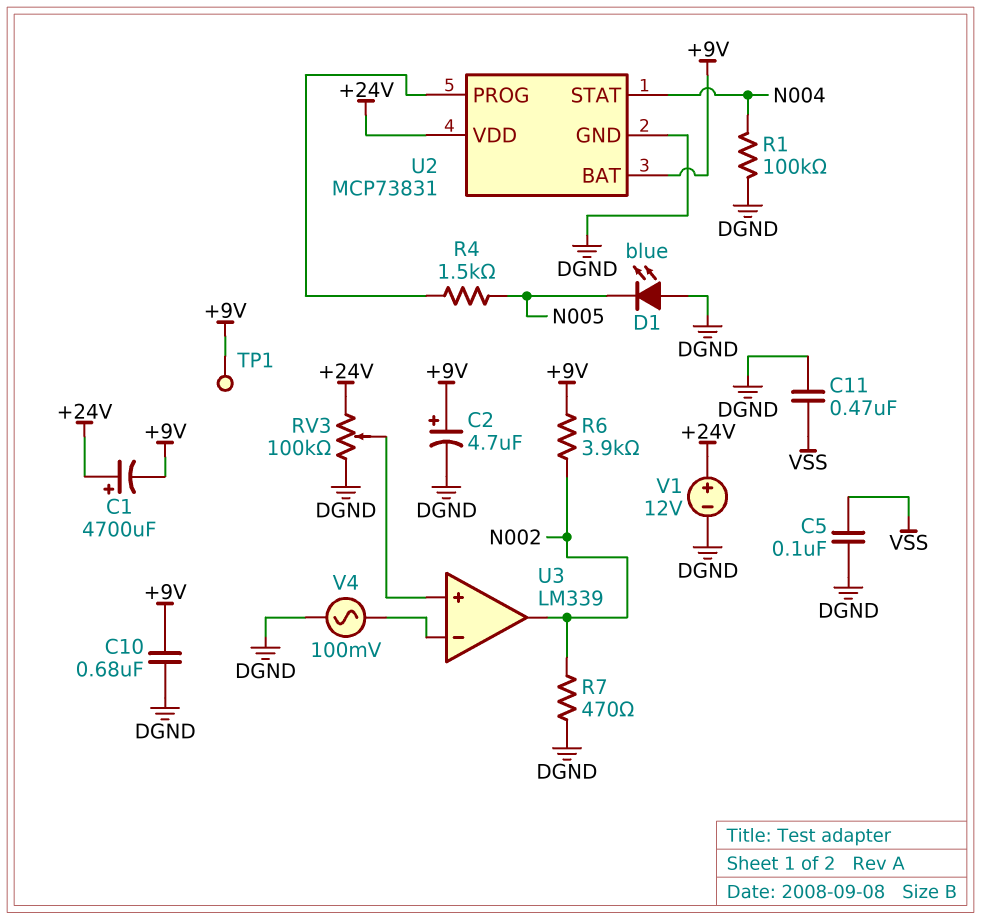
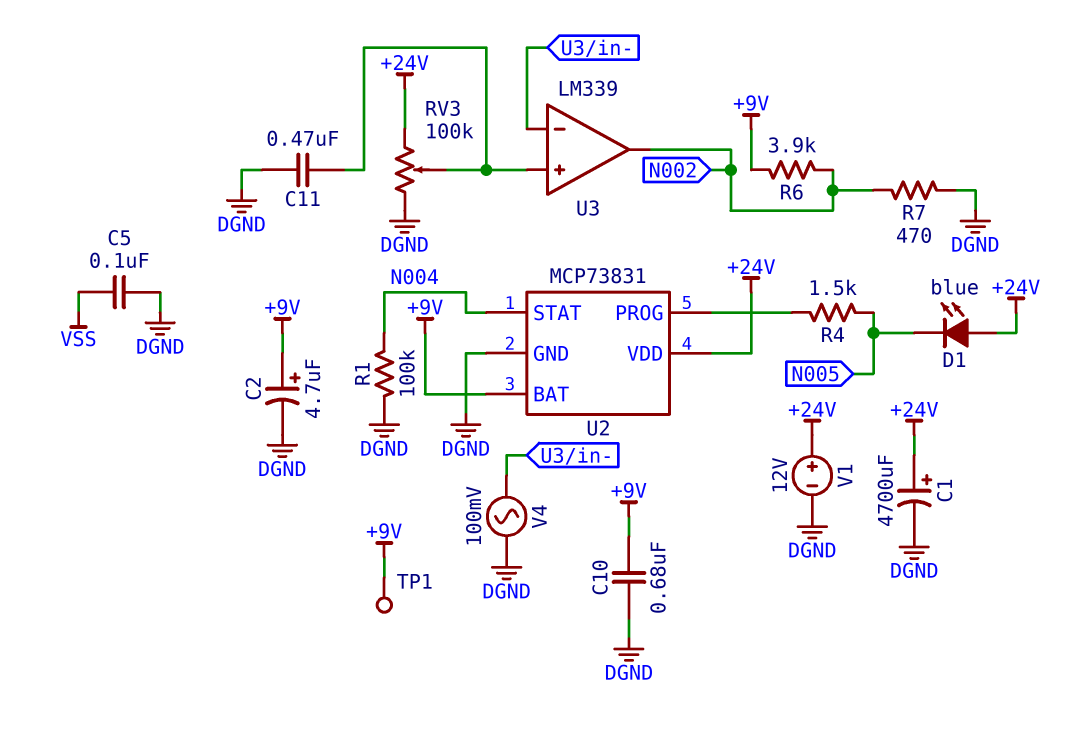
C1: 4700uF (plus +24V, minus +9V) -> 4700uF (plus +24V, minus DGND)
C11: 470nF (DGND, VSS) -> 470nF (DGND, U3/in+)
D1: LED blue (A DGND, K N005) -> LED blue (A +24V, K N005)

